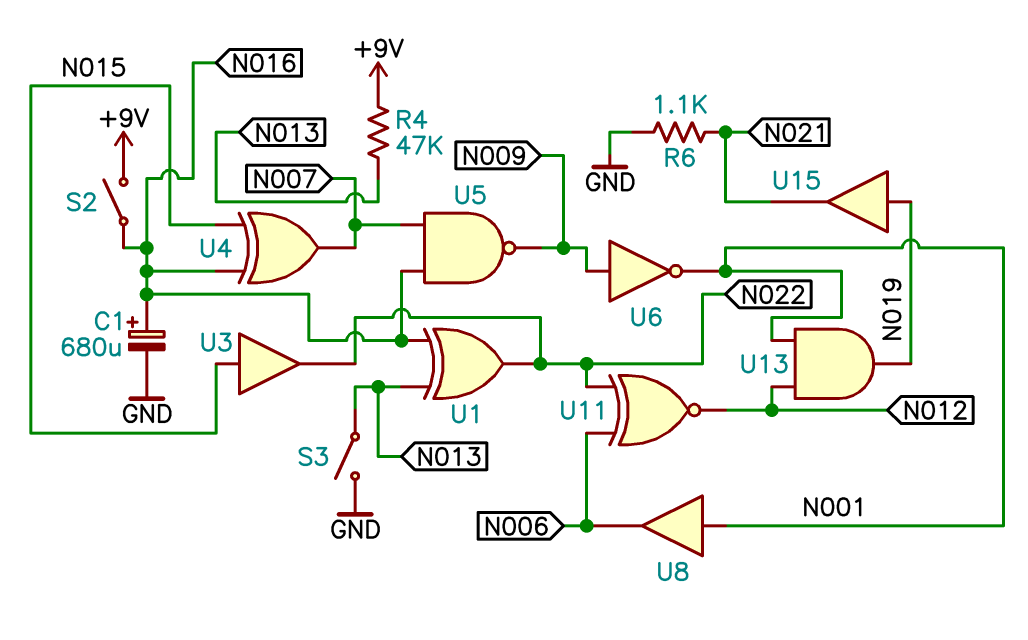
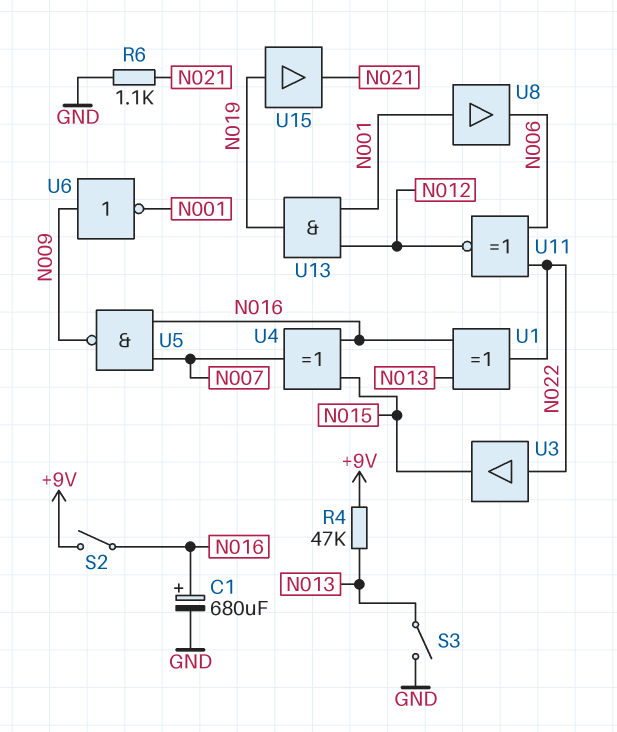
U3: buffer (in N015, out N022) -> buffer (in N022, out N015)

